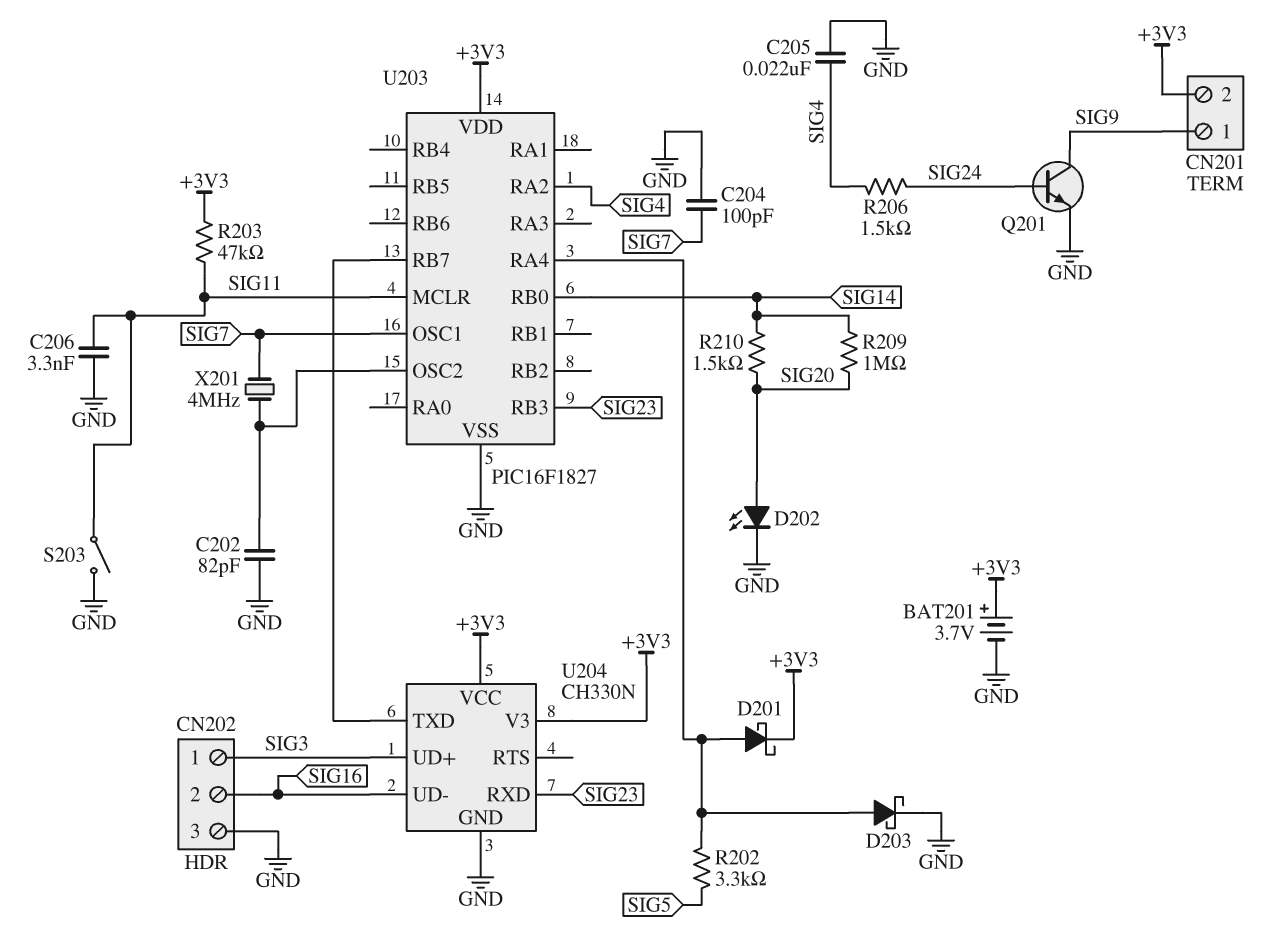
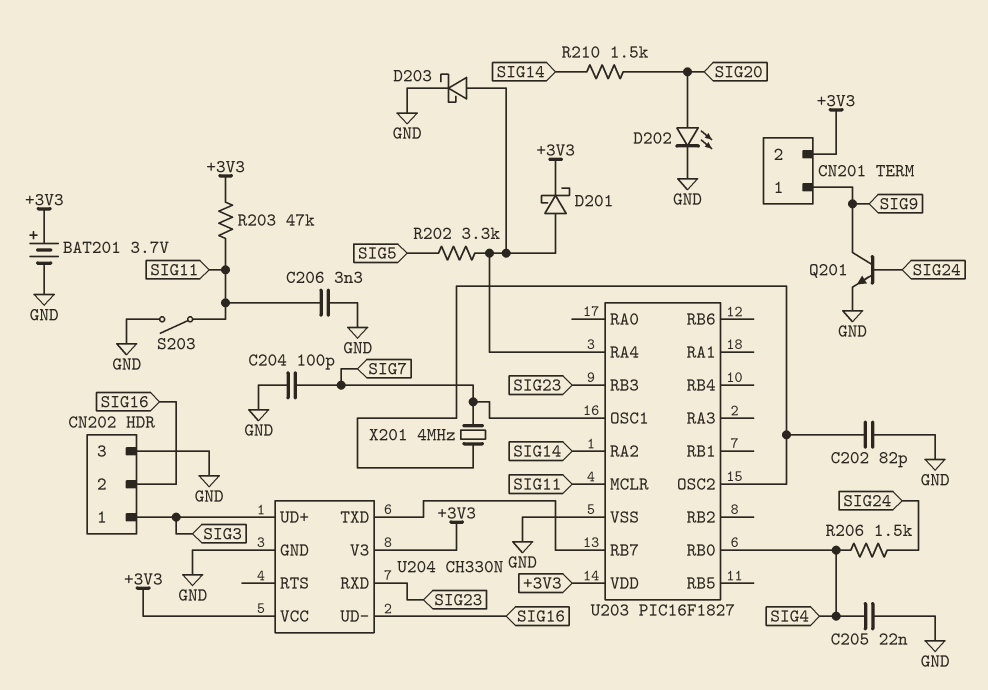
R209: 1M (SIG14, SIG20) -> none
U203 pin RA2: SIG4 -> SIG14
U203 pin RB0: SIG14 -> SIG4

